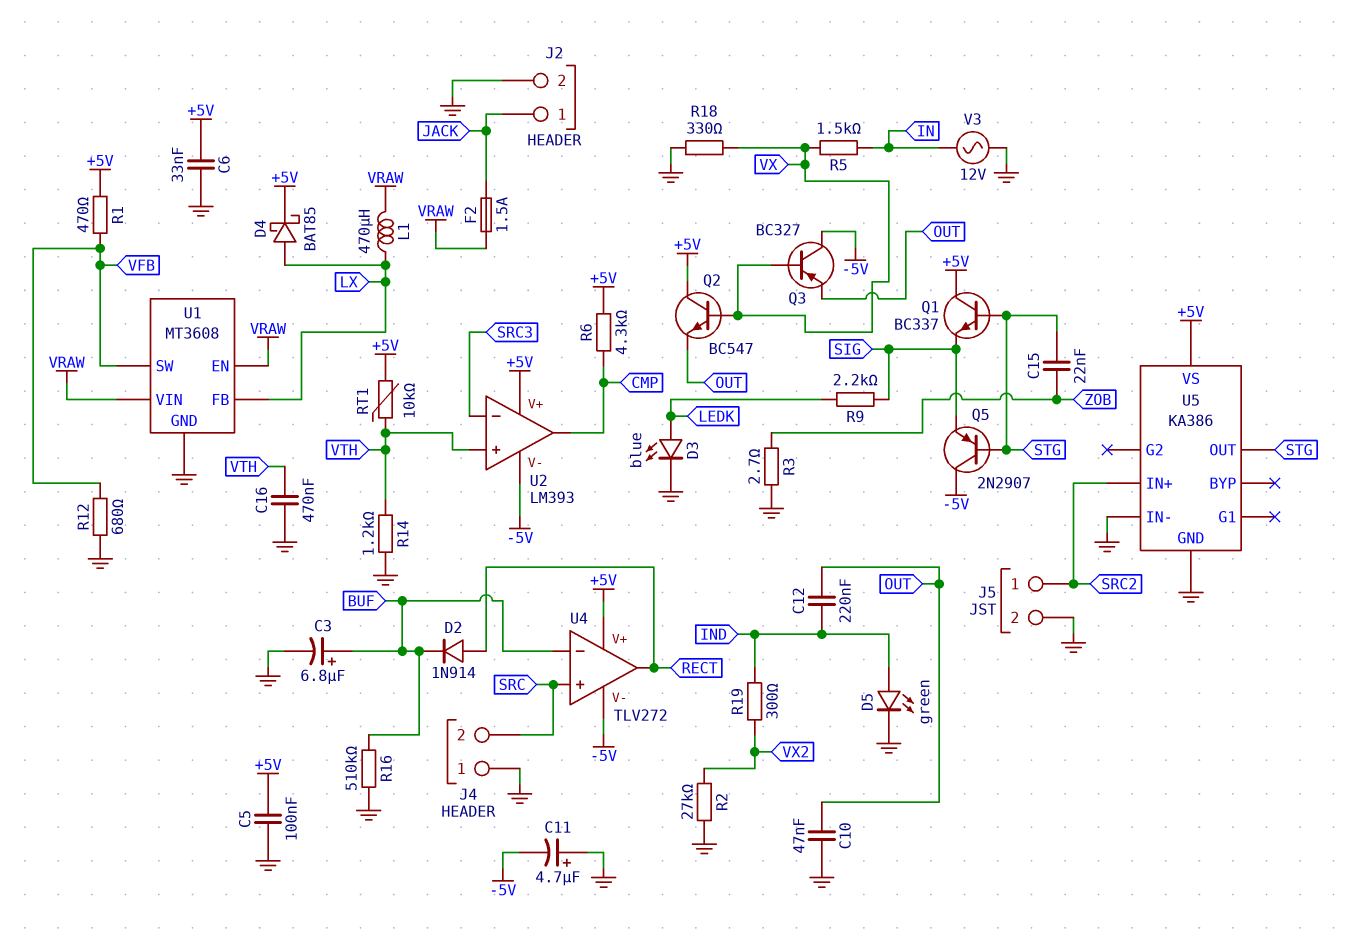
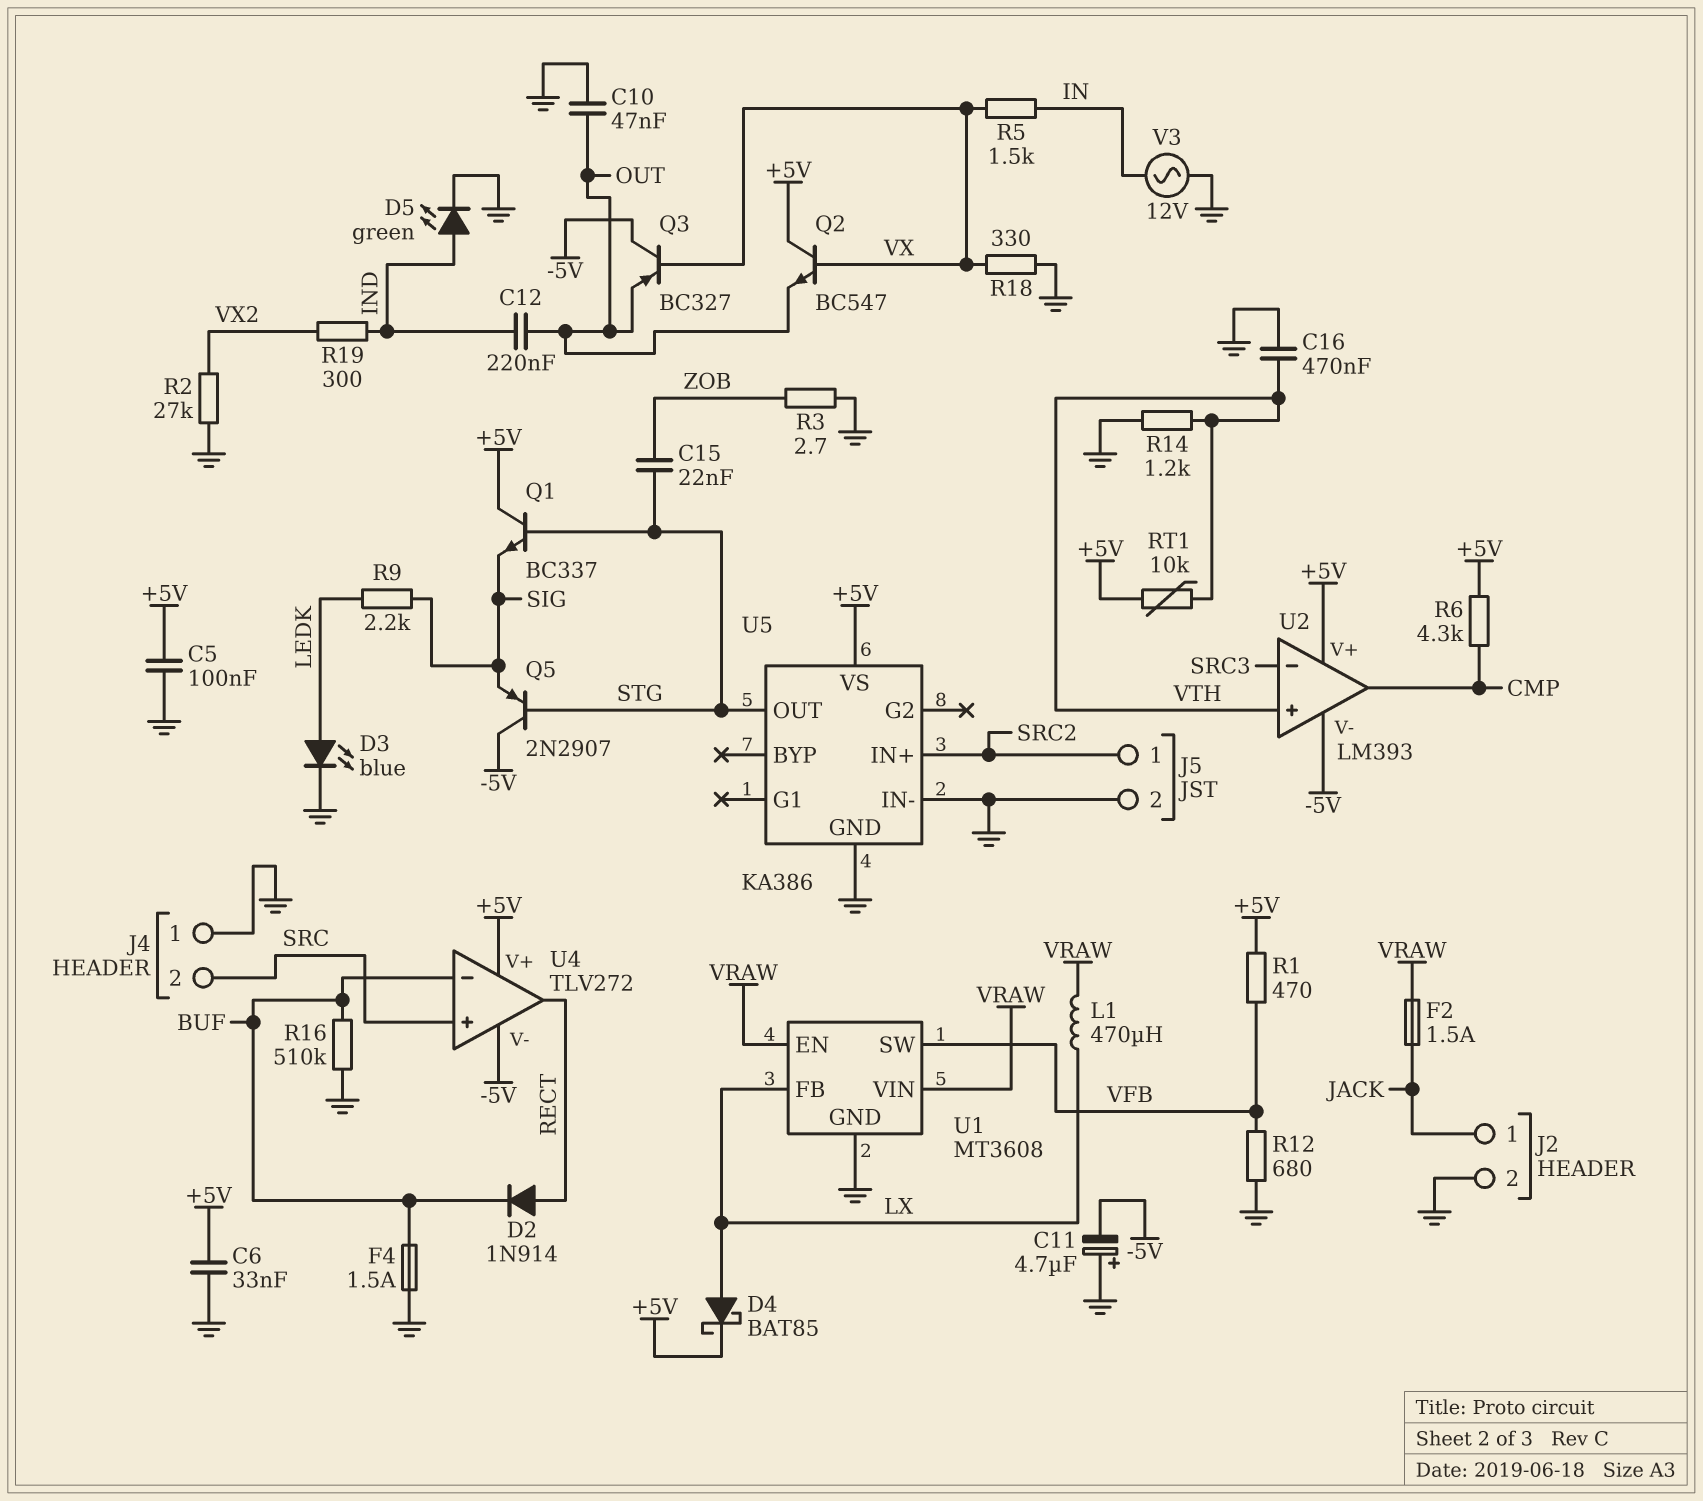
C3: 6.8uF (plus BUF, minus GND) -> none
F4: none -> 1.5A (BUF, GND)

